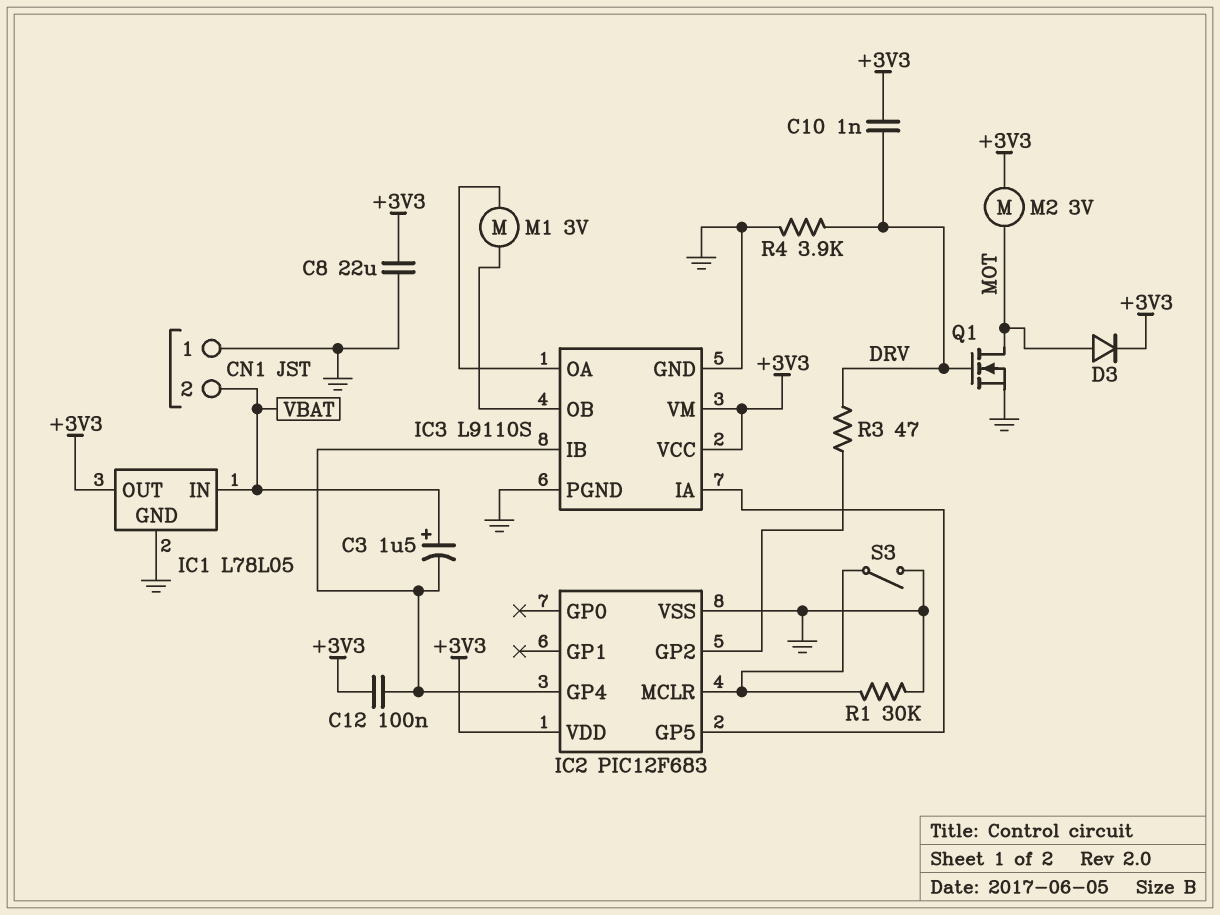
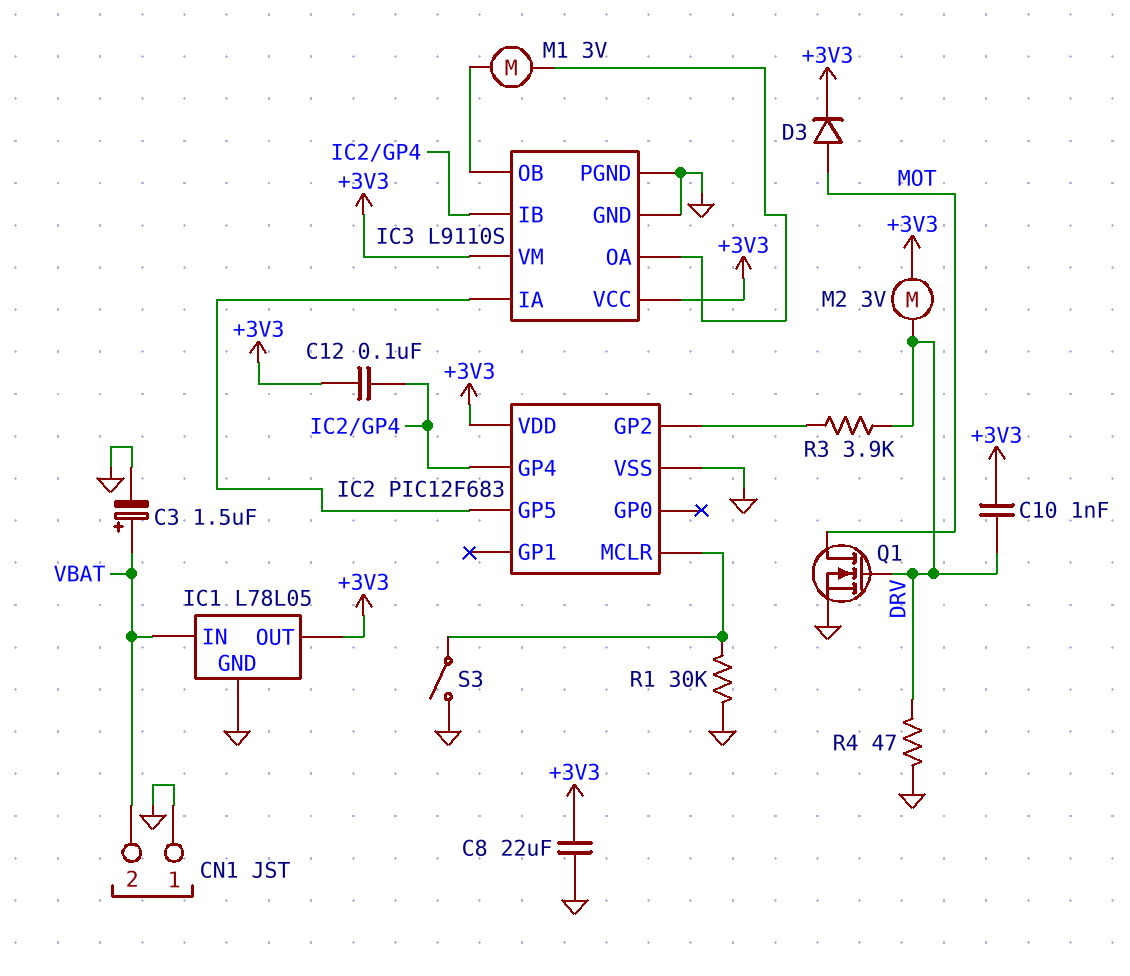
C3: 1.5uF (plus VBAT, minus IC2/GP4) -> 1.5uF (plus VBAT, minus GND)
M2: motor 3V (+3V3, MOT) -> motor 3V (+3V3, DRV)
R3: 47 (DRV, IC2/GP2) -> 3.9k (DRV, IC2/GP2)
R4: 3.9k (DRV, GND) -> 47 (DRV, GND)

